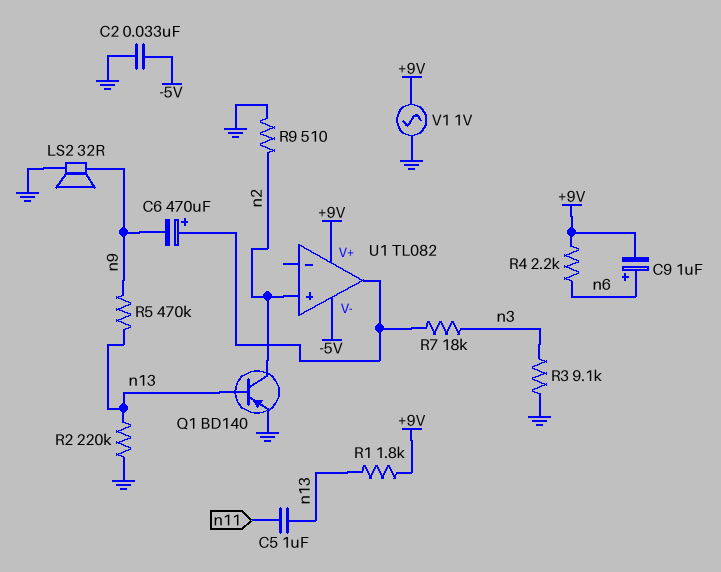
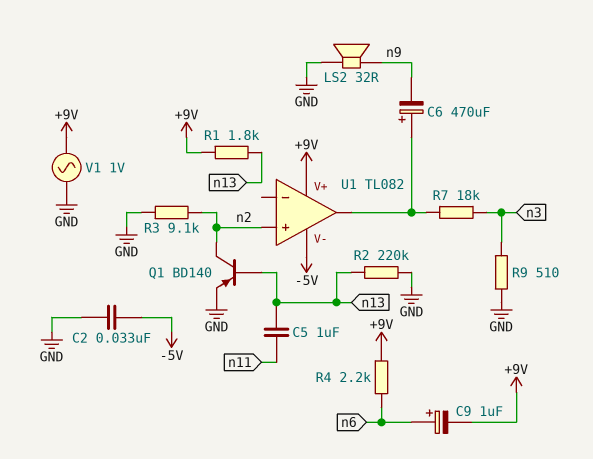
R3: 9.1k (GND, n3) -> 9.1k (GND, n2)
R5: 470k (n9, n13) -> none
R9: 510 (GND, n2) -> 510 (GND, n3)

